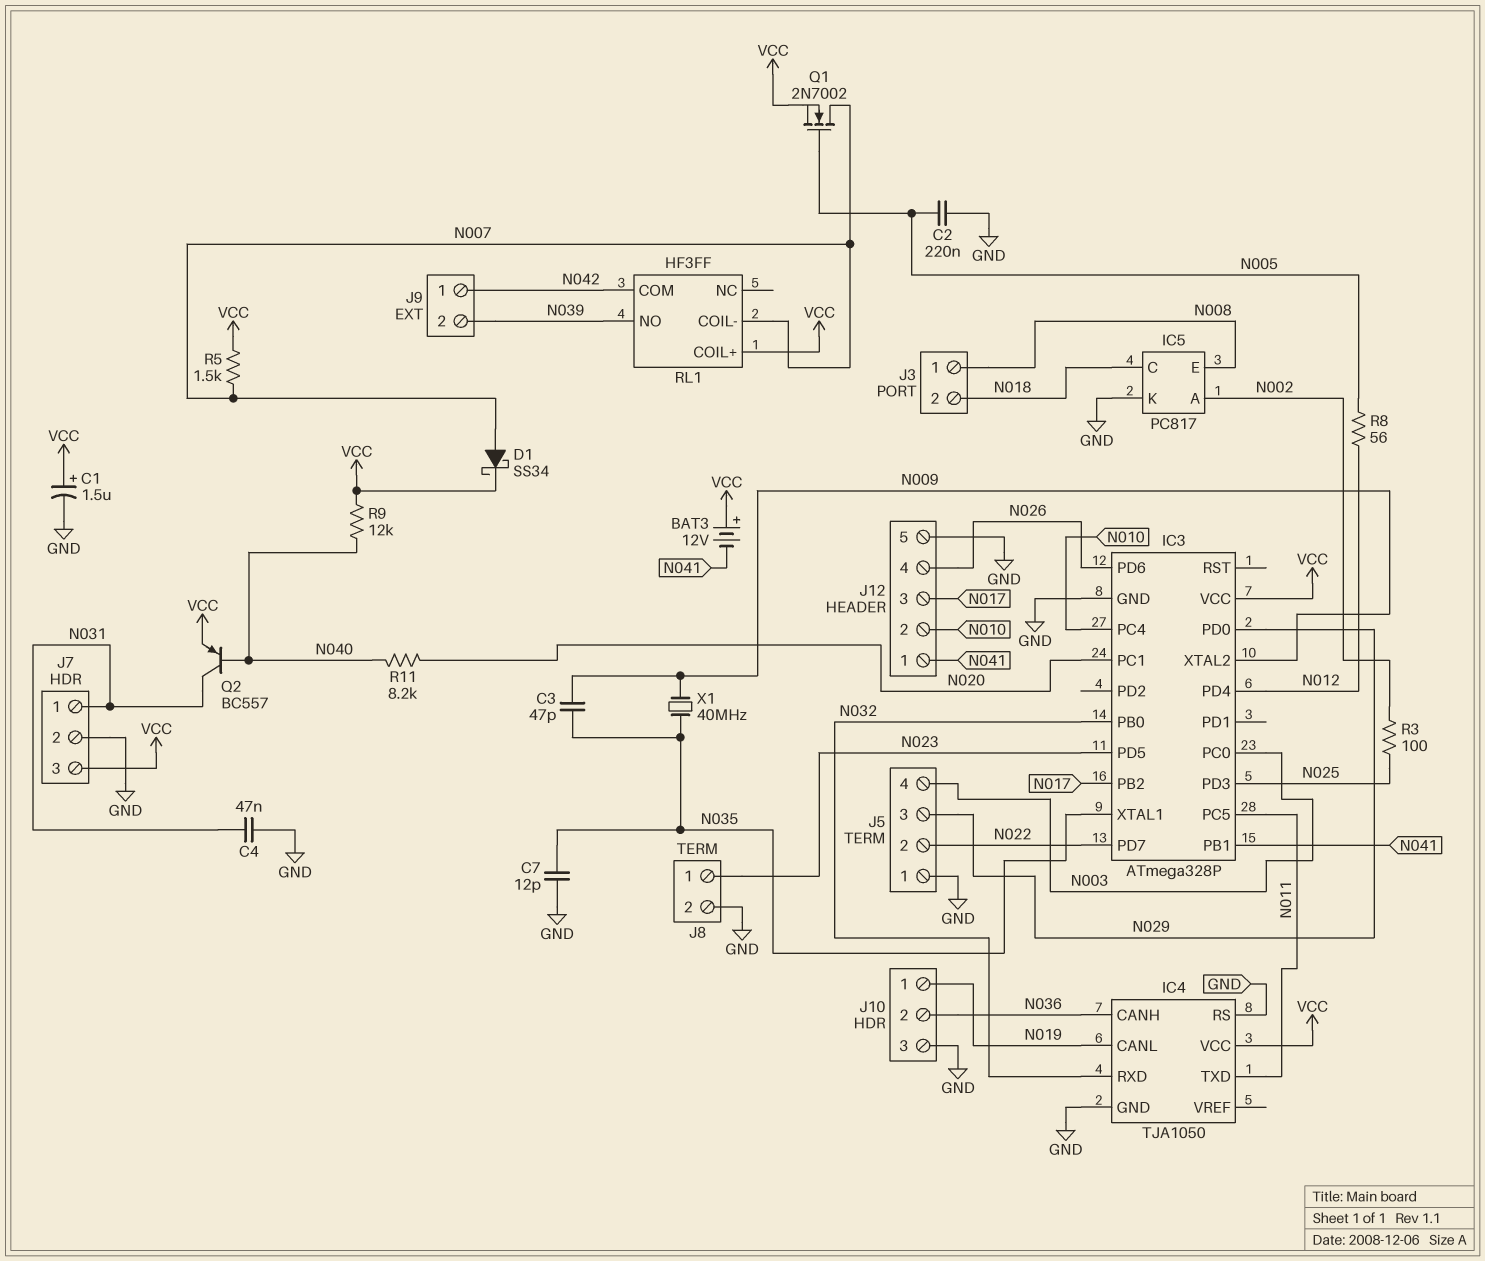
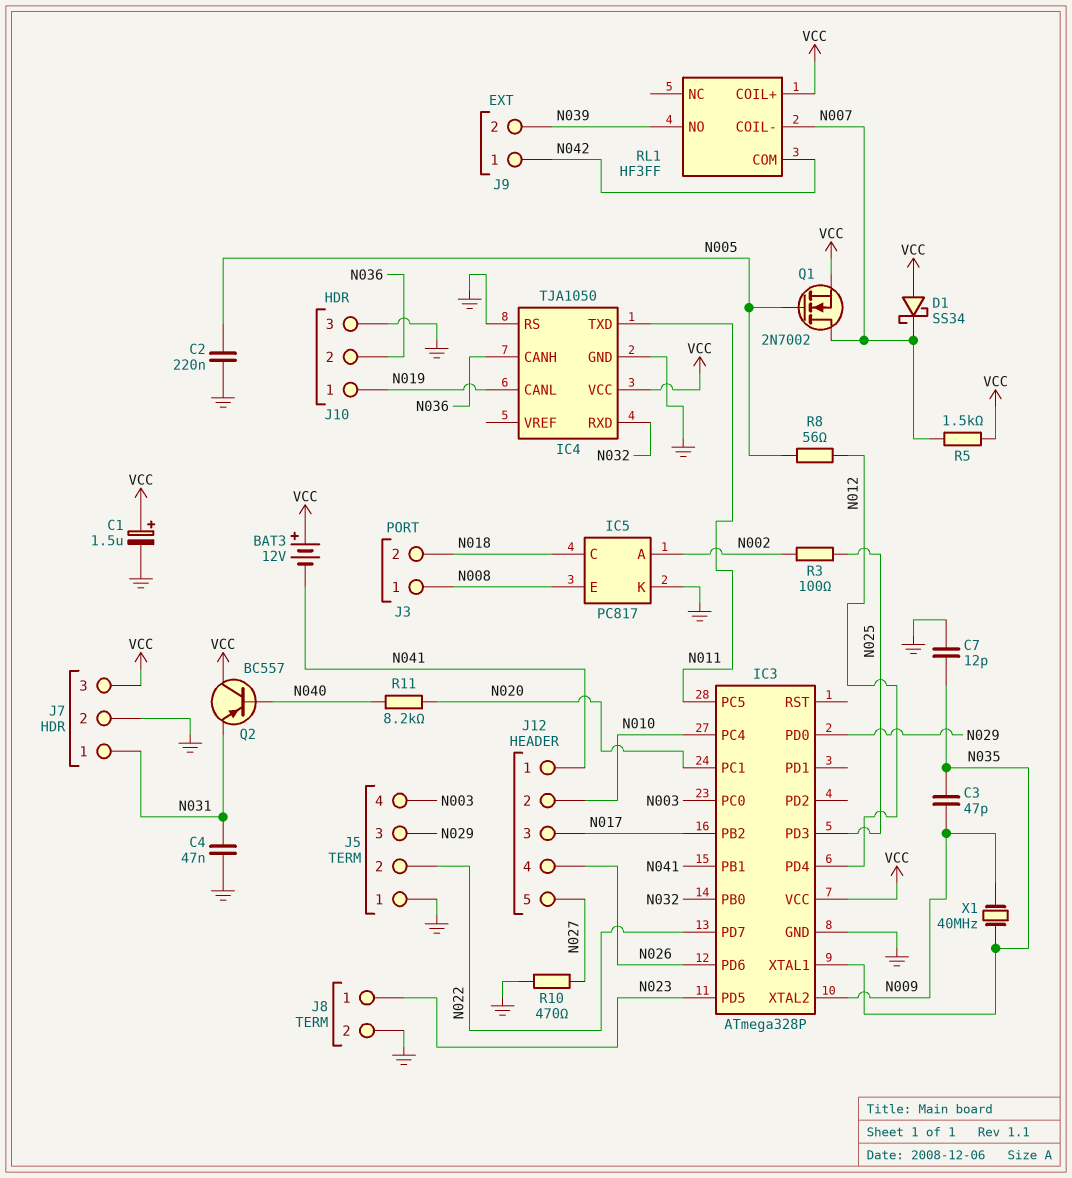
D1: schottky SS34 (A N007, K VCC) -> schottky SS34 (A VCC, K N007)
J12 pin 5: GND -> N027
Q2: PNP BC557 (B N040, C N031, E VCC) -> PNP BC557 (B N040, C VCC, E N031)
R9: 12k (N040, VCC) -> none
R10: none -> 470 (GND, N027)

